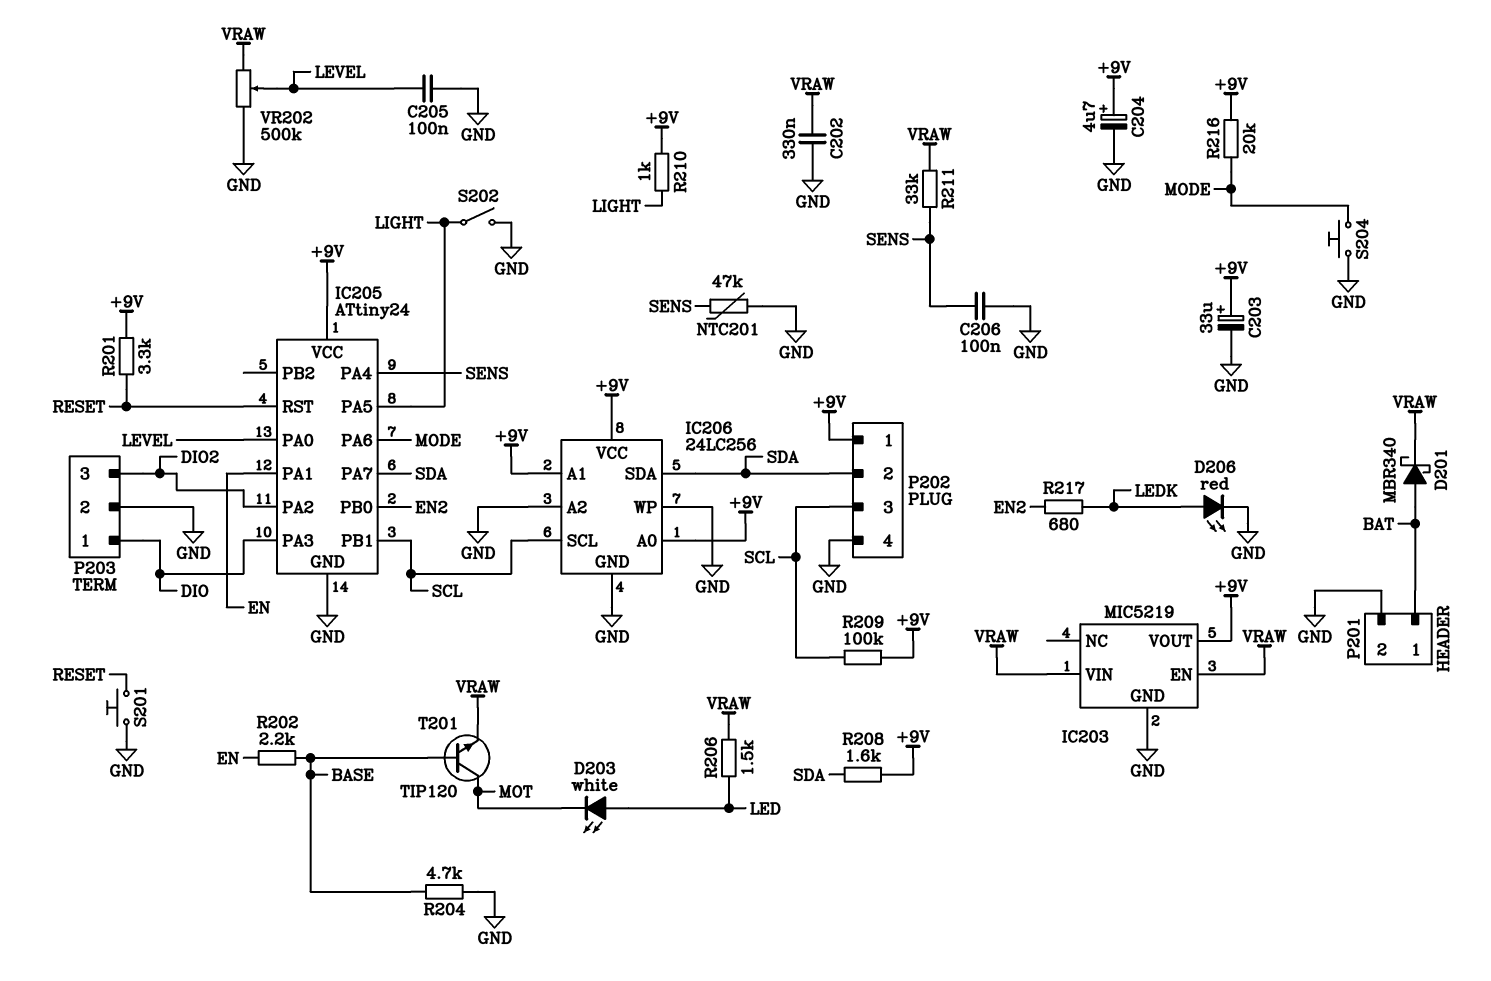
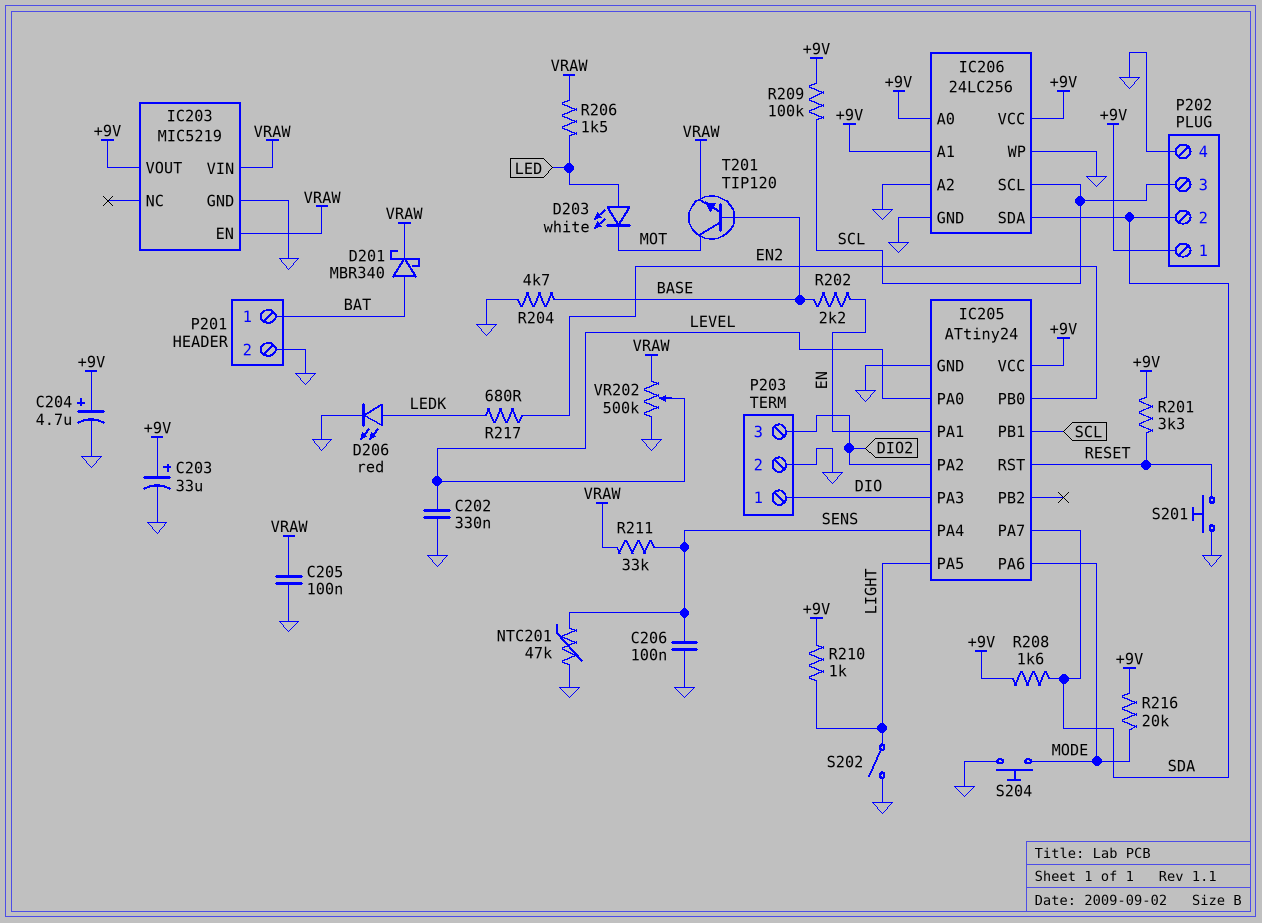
C202: 330nF (GND, VRAW) -> 330nF (GND, LEVEL)
C205: 100nF (GND, LEVEL) -> 100nF (GND, VRAW)

